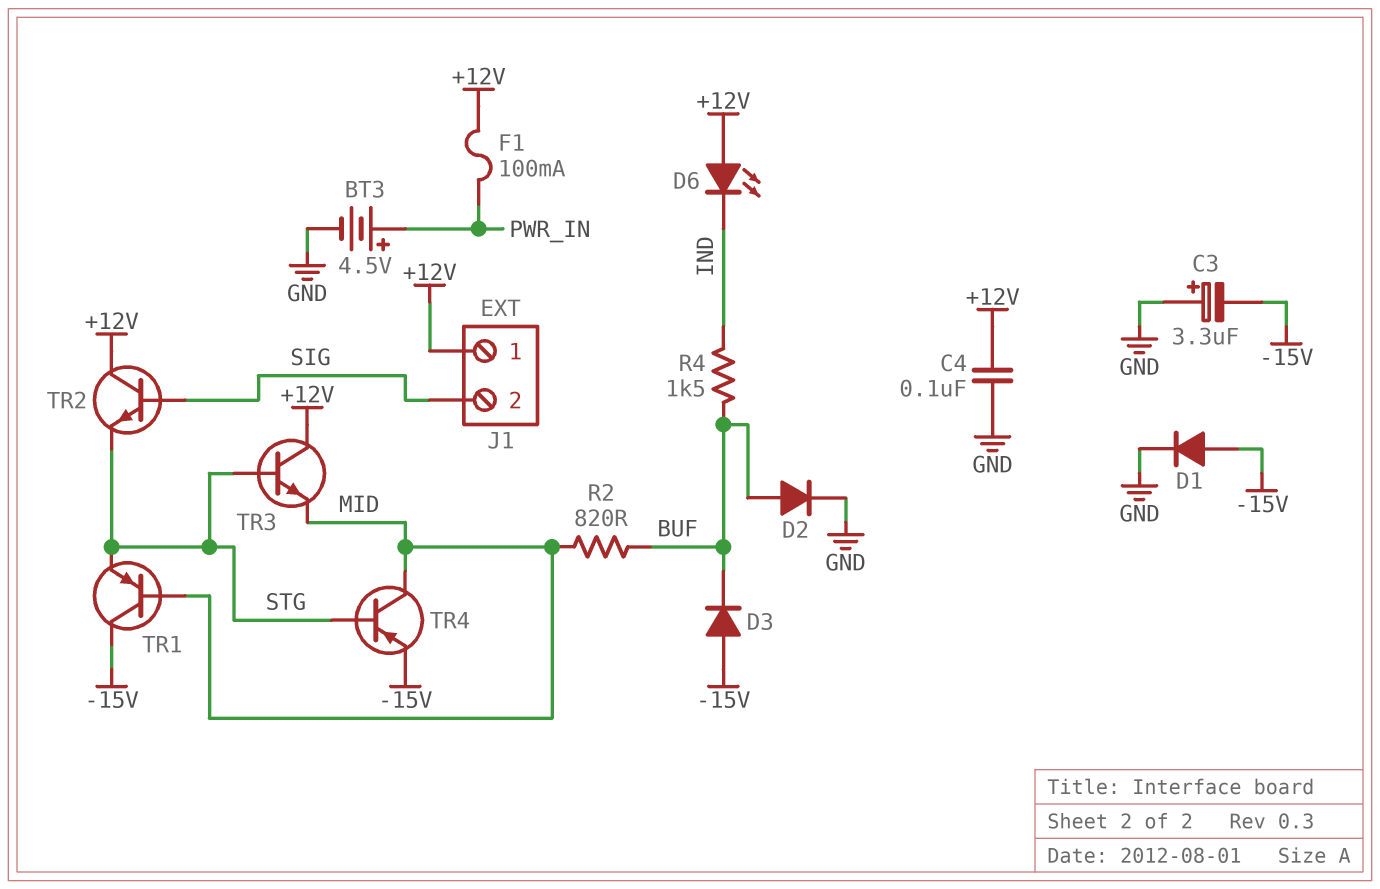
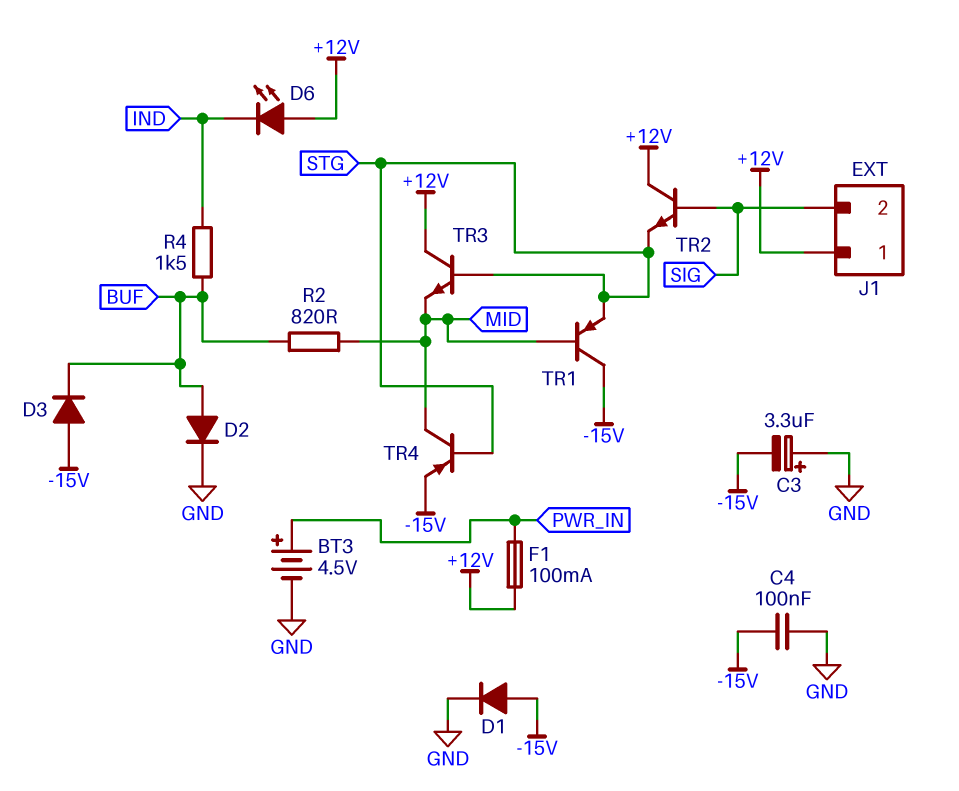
C4: 100nF (+12V, GND) -> 100nF (-15V, GND)

